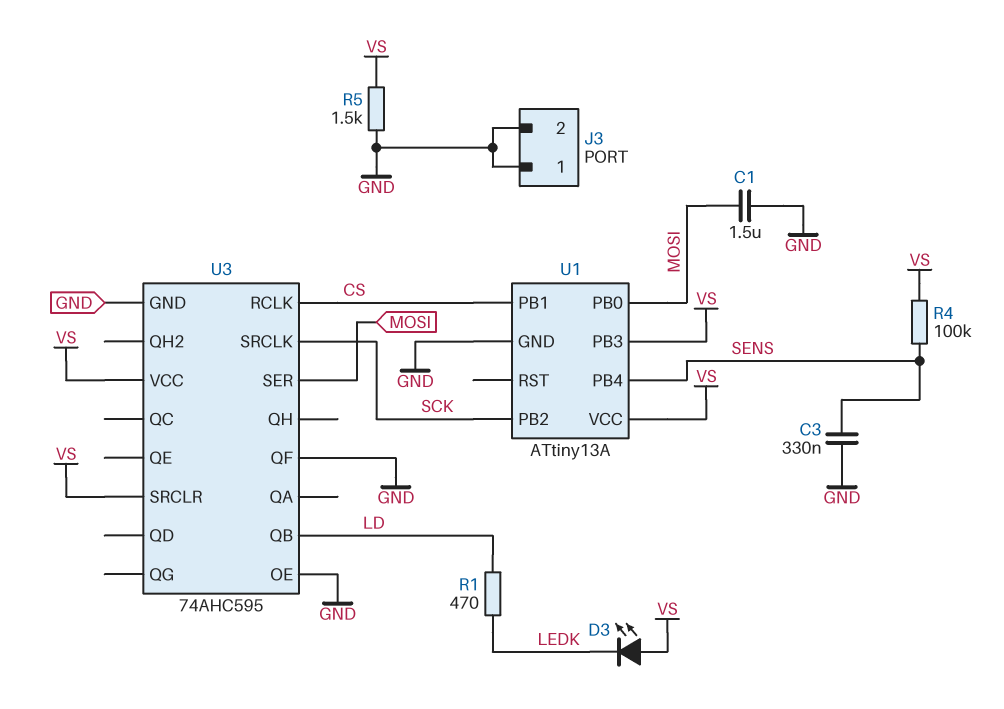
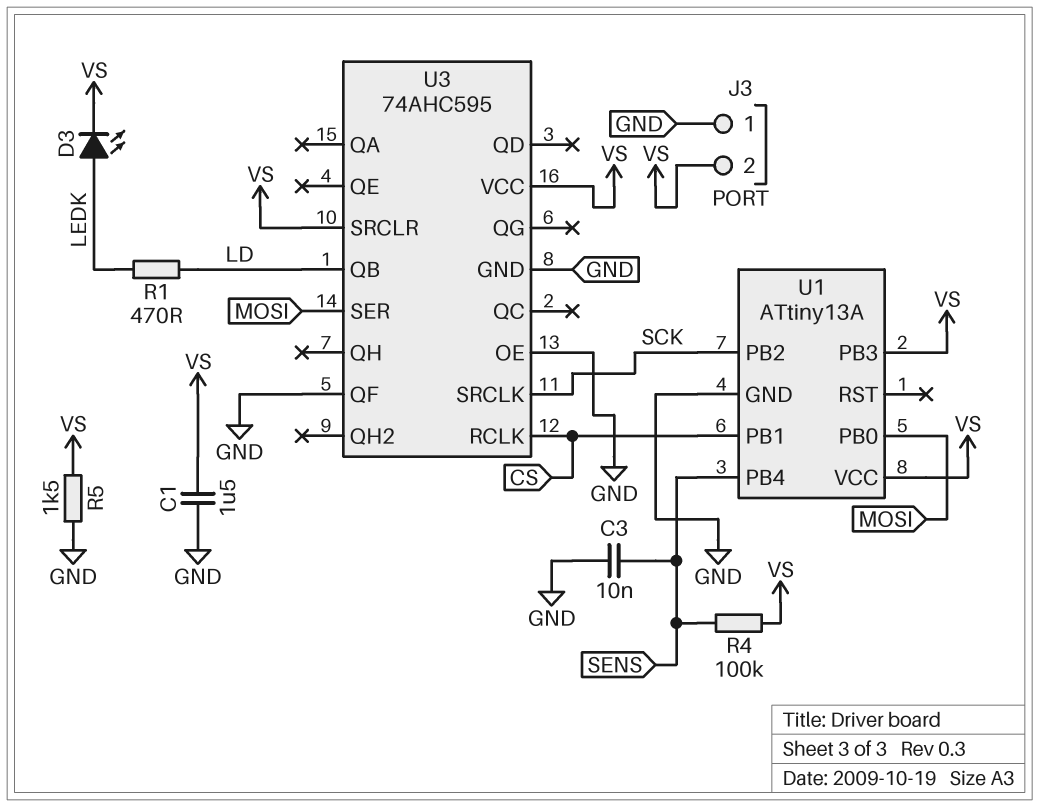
C1: 1.5uF (GND, MOSI) -> 1.5uF (GND, VS)
C3: 330nF (GND, SENS) -> 10nF (GND, SENS)
D3: LED (A VS, K LEDK) -> LED (A LEDK, K VS)
J3 pin 2: GND -> VS

